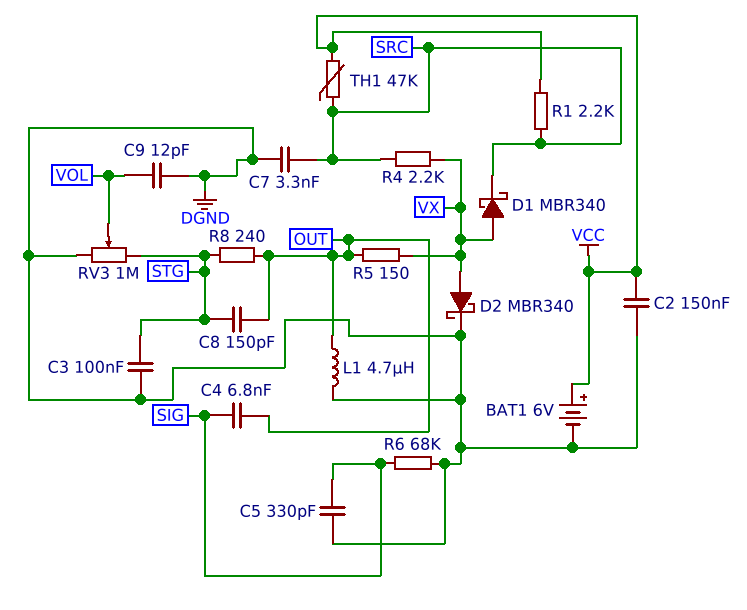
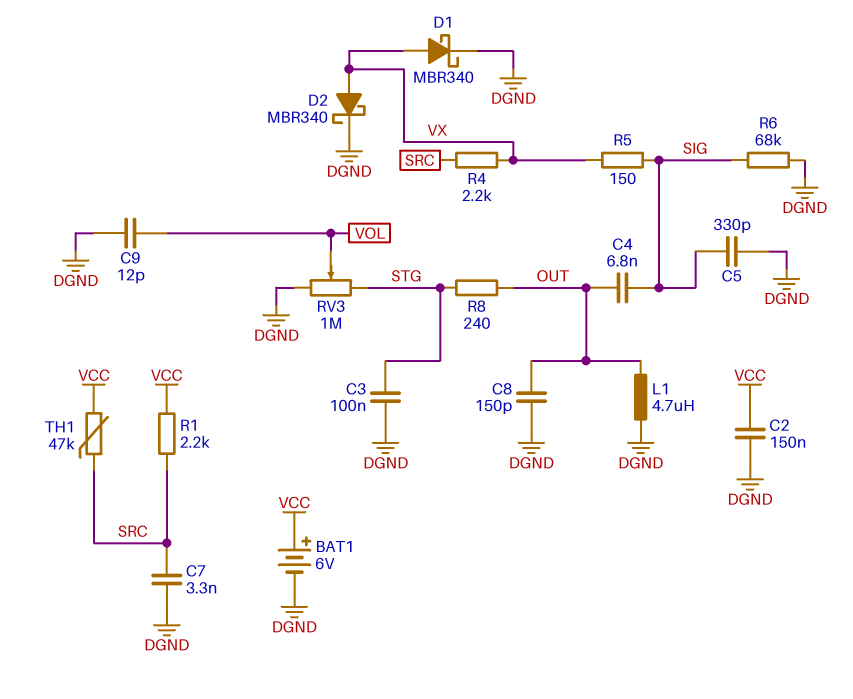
C8: 150pF (OUT, STG) -> 150pF (DGND, OUT)
D1: schottky MBR340 (A VX, K SRC) -> schottky MBR340 (A VX, K DGND)
R5: 150 (OUT, VX) -> 150 (SIG, VX)

